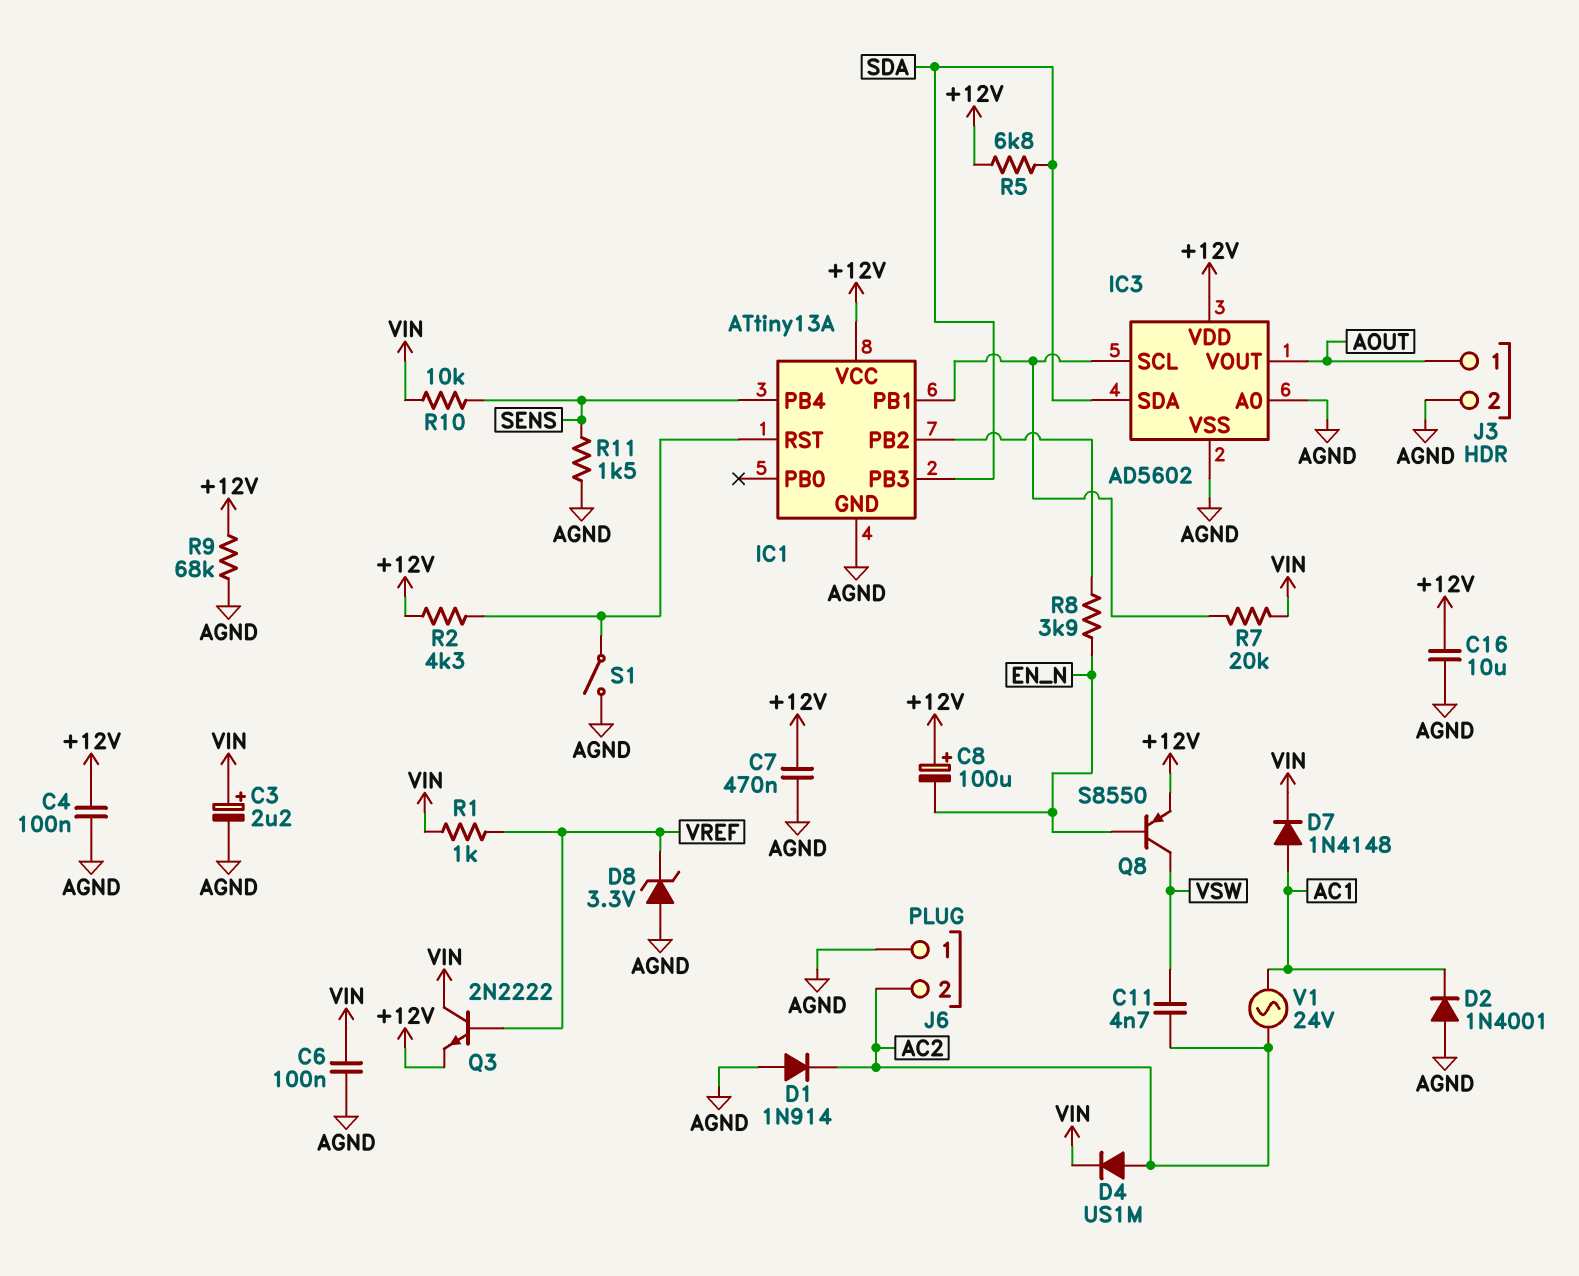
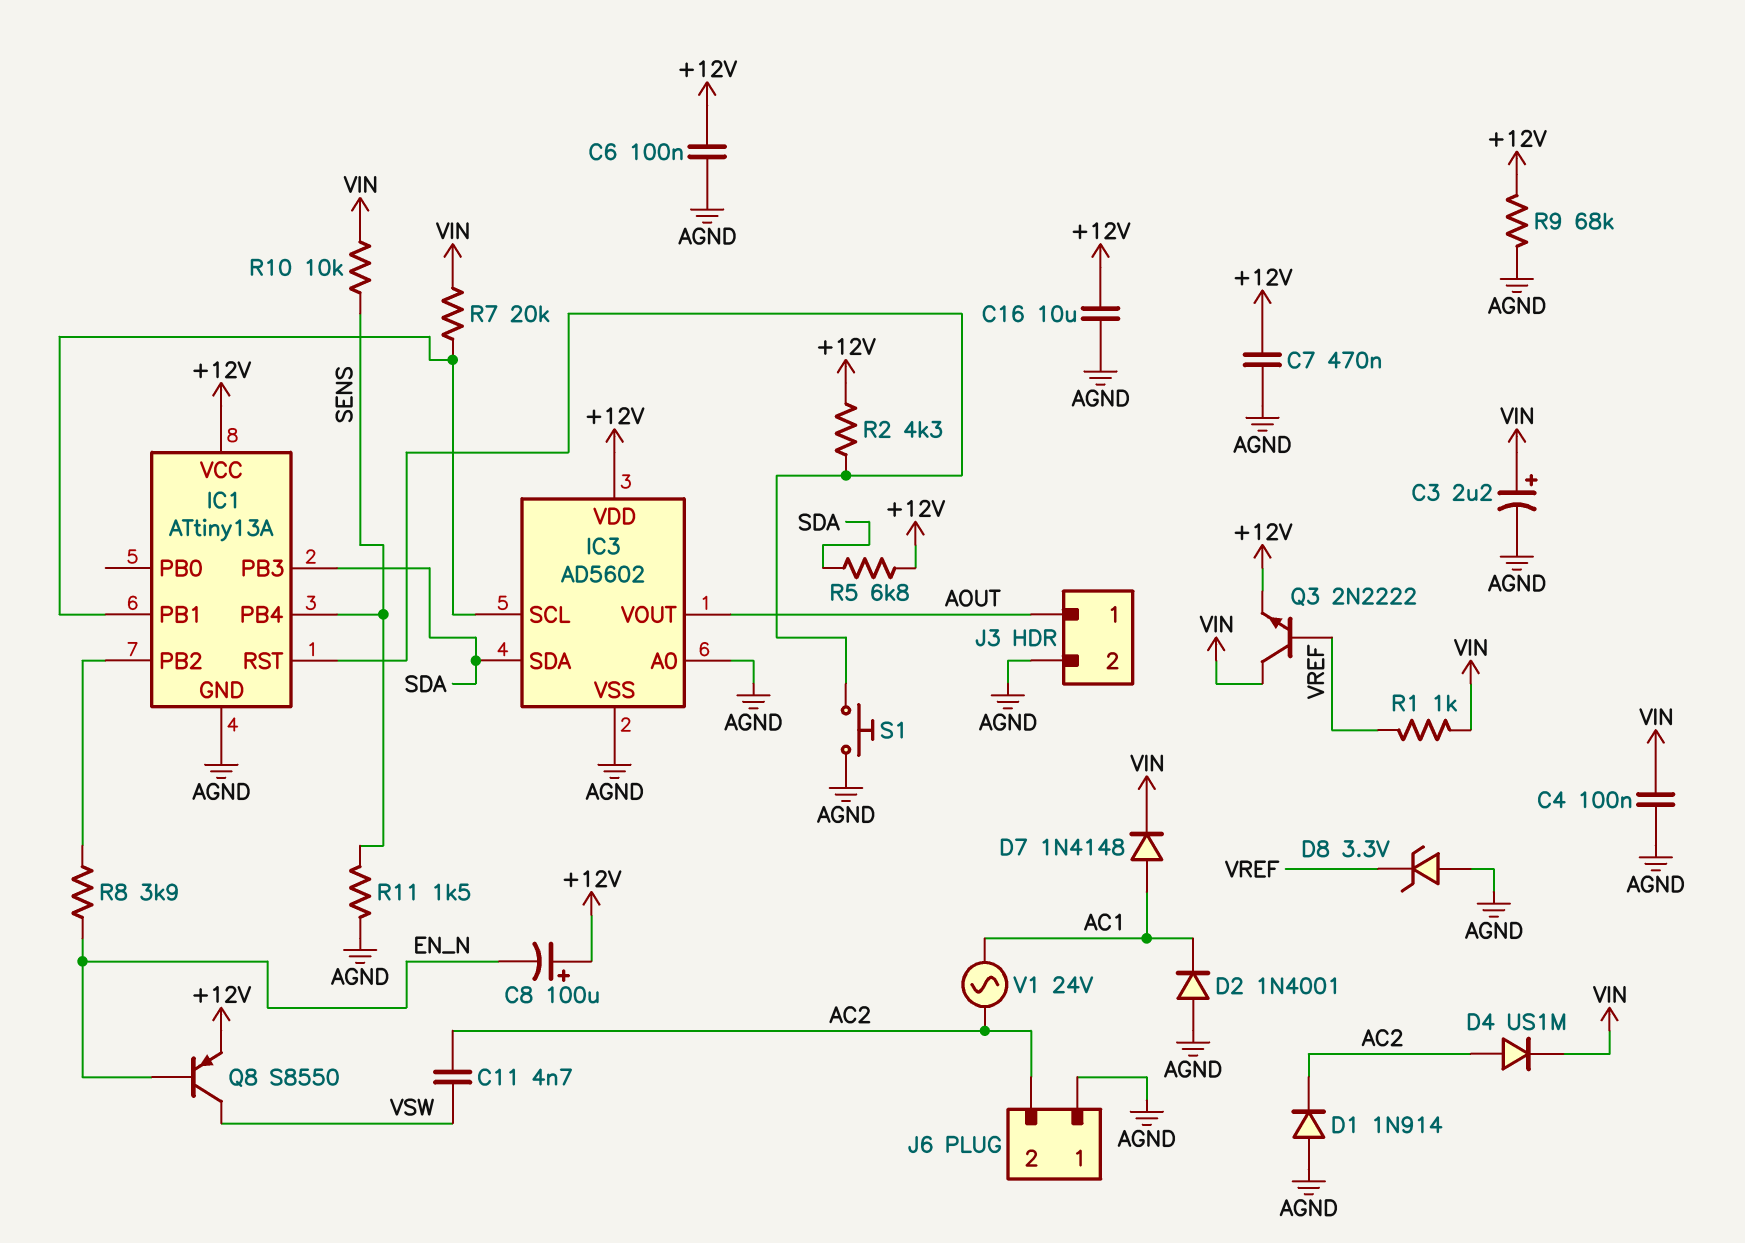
C4: 100nF (+12V, AGND) -> 100nF (AGND, VIN)
C6: 100nF (AGND, VIN) -> 100nF (+12V, AGND)
S1: switch (AGND, IC1/RST) -> button (AGND, IC1/RST)

